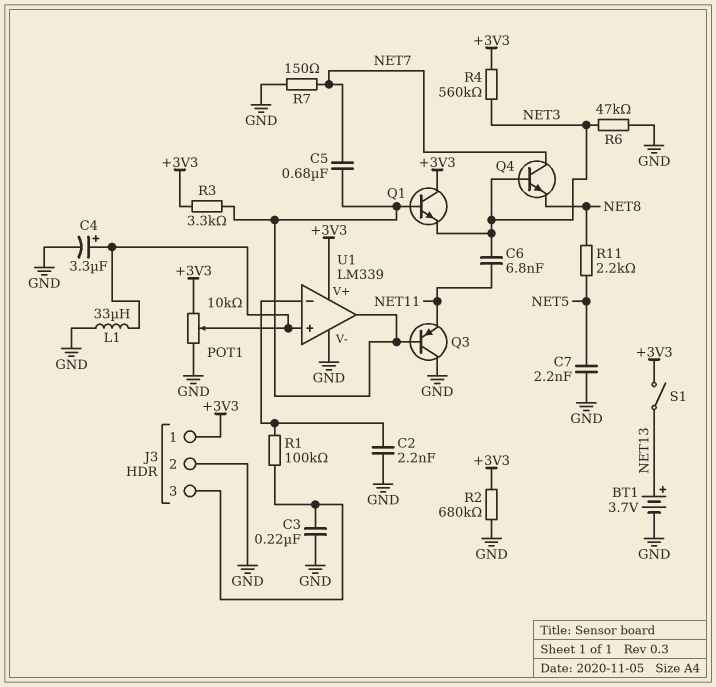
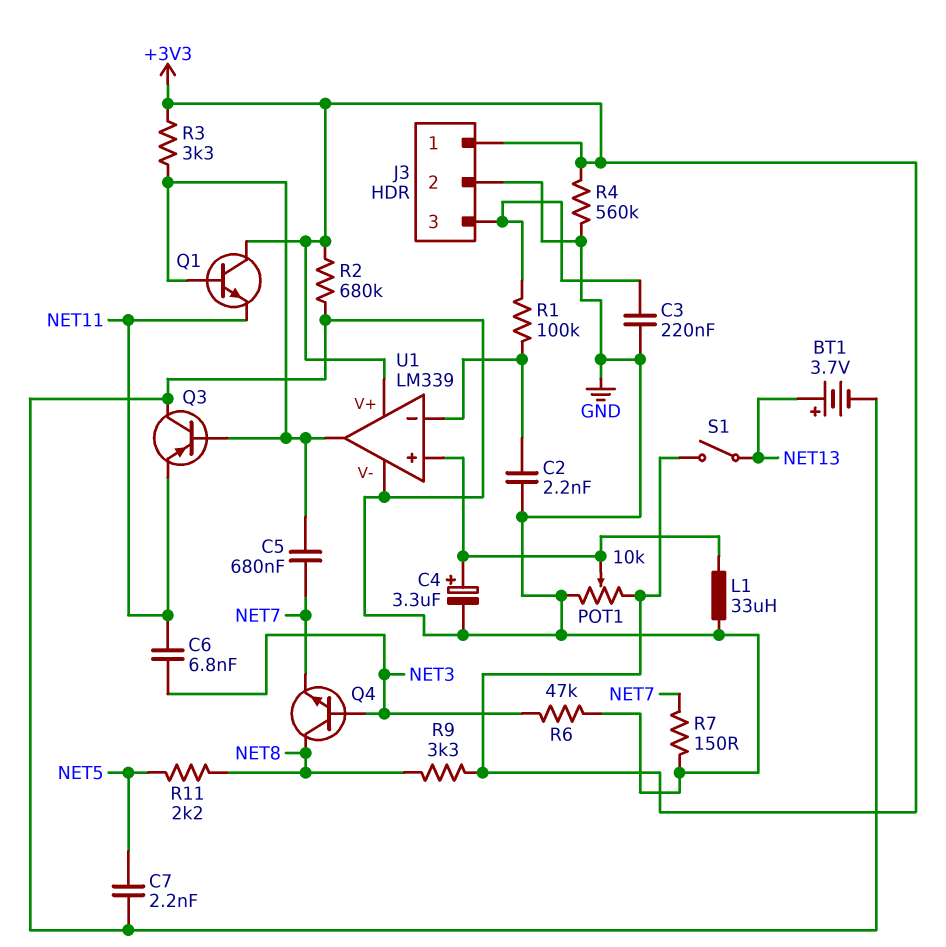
Q1: NPN (B U1/out, C +3V3, E NET3) -> NPN (B U1/out, C +3V3, E NET11)
Q4: NPN (B NET3, C NET7, E NET8) -> NPN (B NET3, C NET8, E NET7)
R4: 560k (+3V3, NET3) -> 560k (+3V3, GND)
R9: none -> 3.3k (+3V3, NET8)

